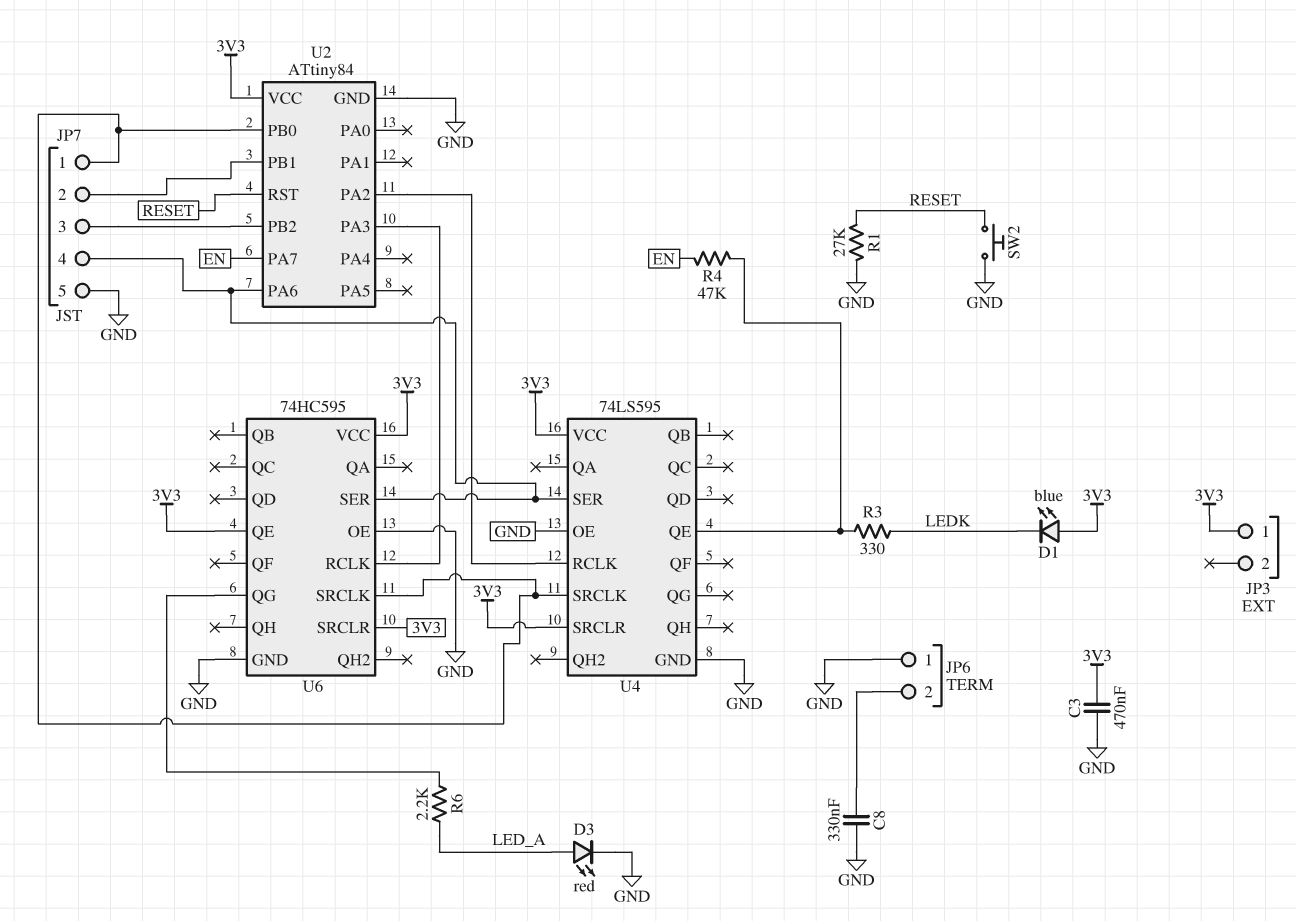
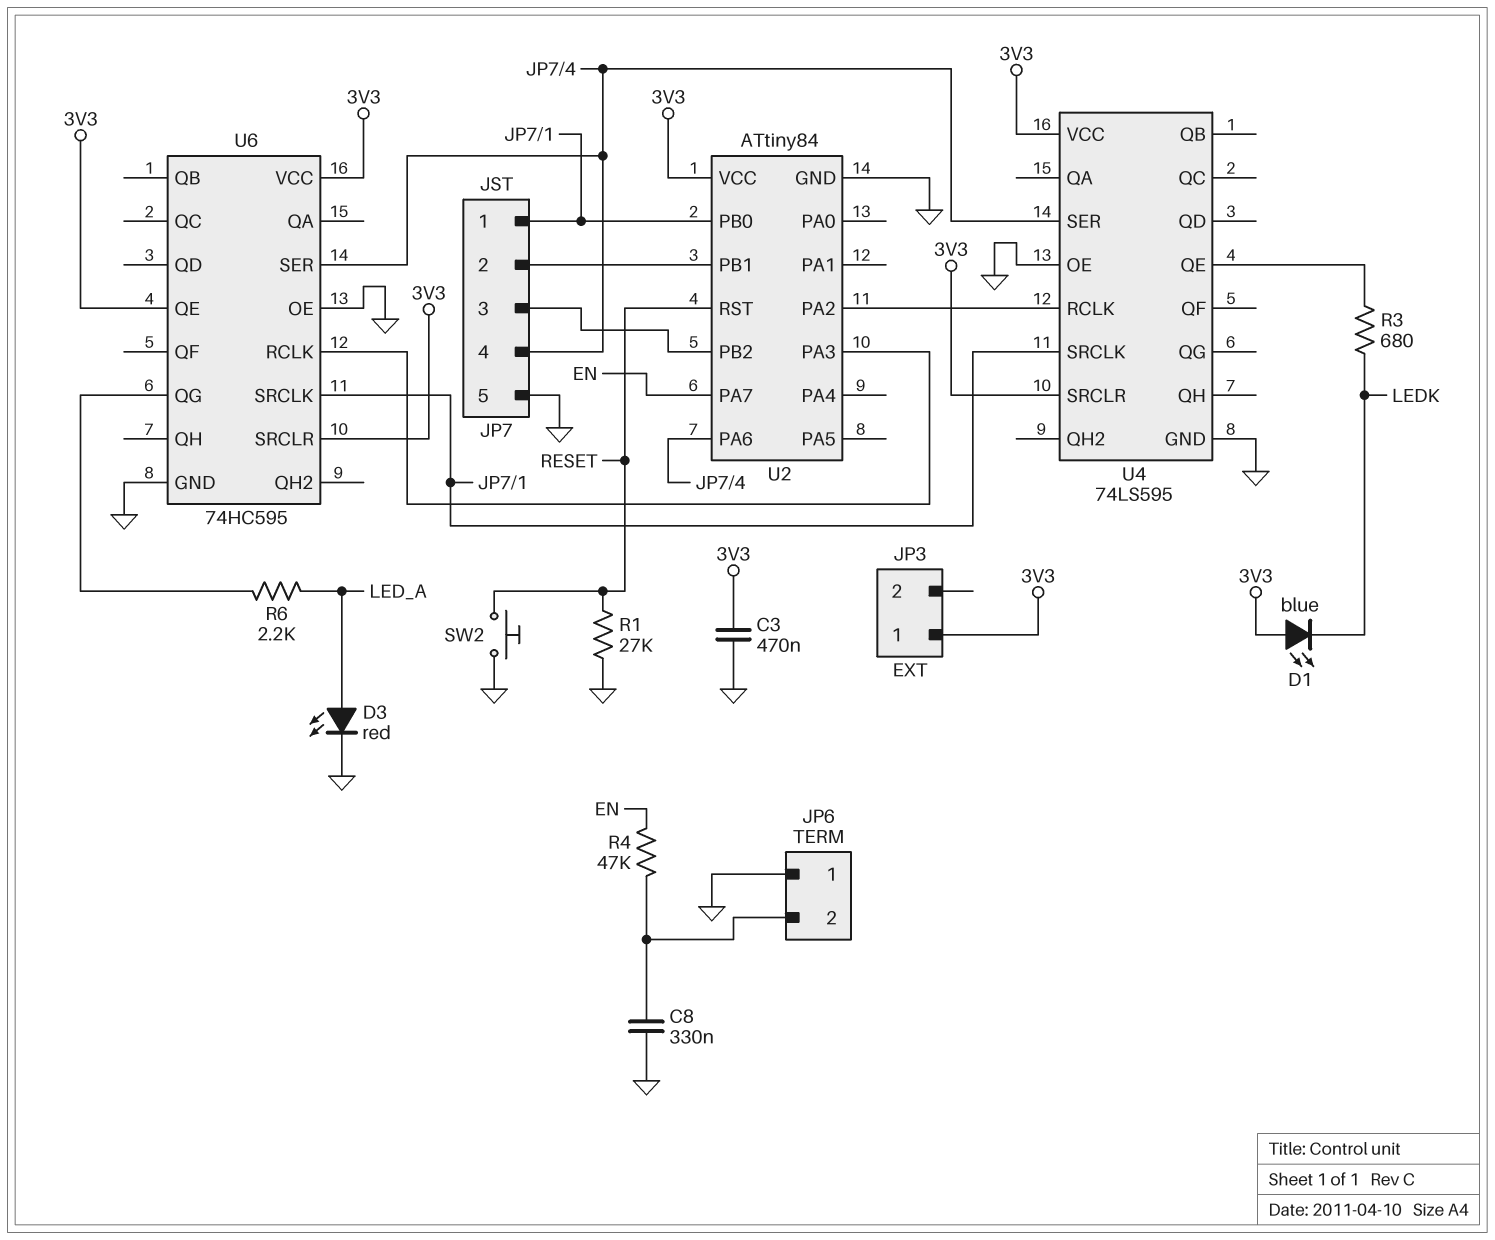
R3: 330 (LEDK, U4/QE) -> 680 (LEDK, U4/QE)
R4: 47k (EN, U4/QE) -> 47k (EN, JP6/2)

